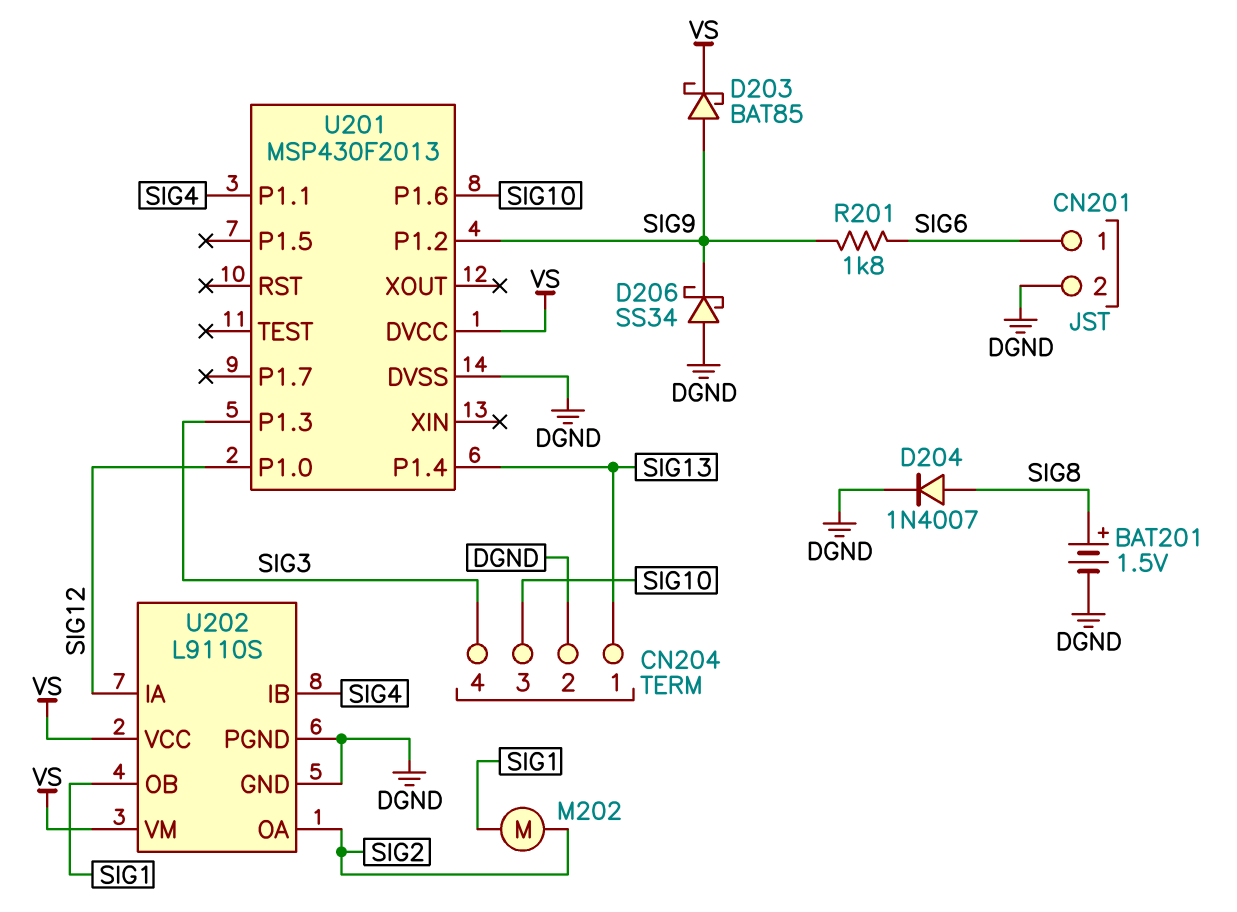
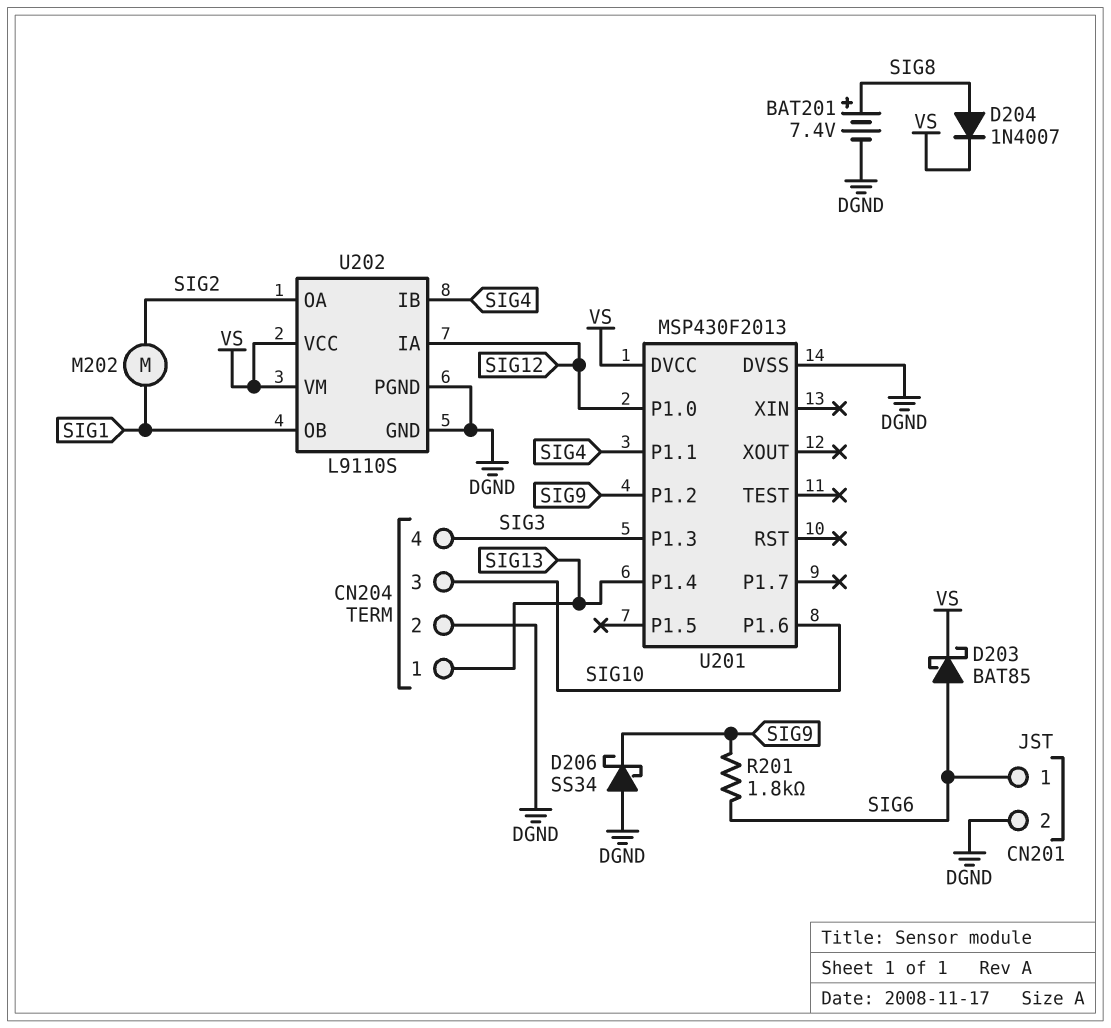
BAT201: 1.5V (plus SIG8, minus DGND) -> 7.4V (plus SIG8, minus DGND)
D203: schottky BAT85 (A SIG9, K VS) -> schottky BAT85 (A SIG6, K VS)
D204: diode 1N4007 (A SIG8, K DGND) -> diode 1N4007 (A SIG8, K VS)

